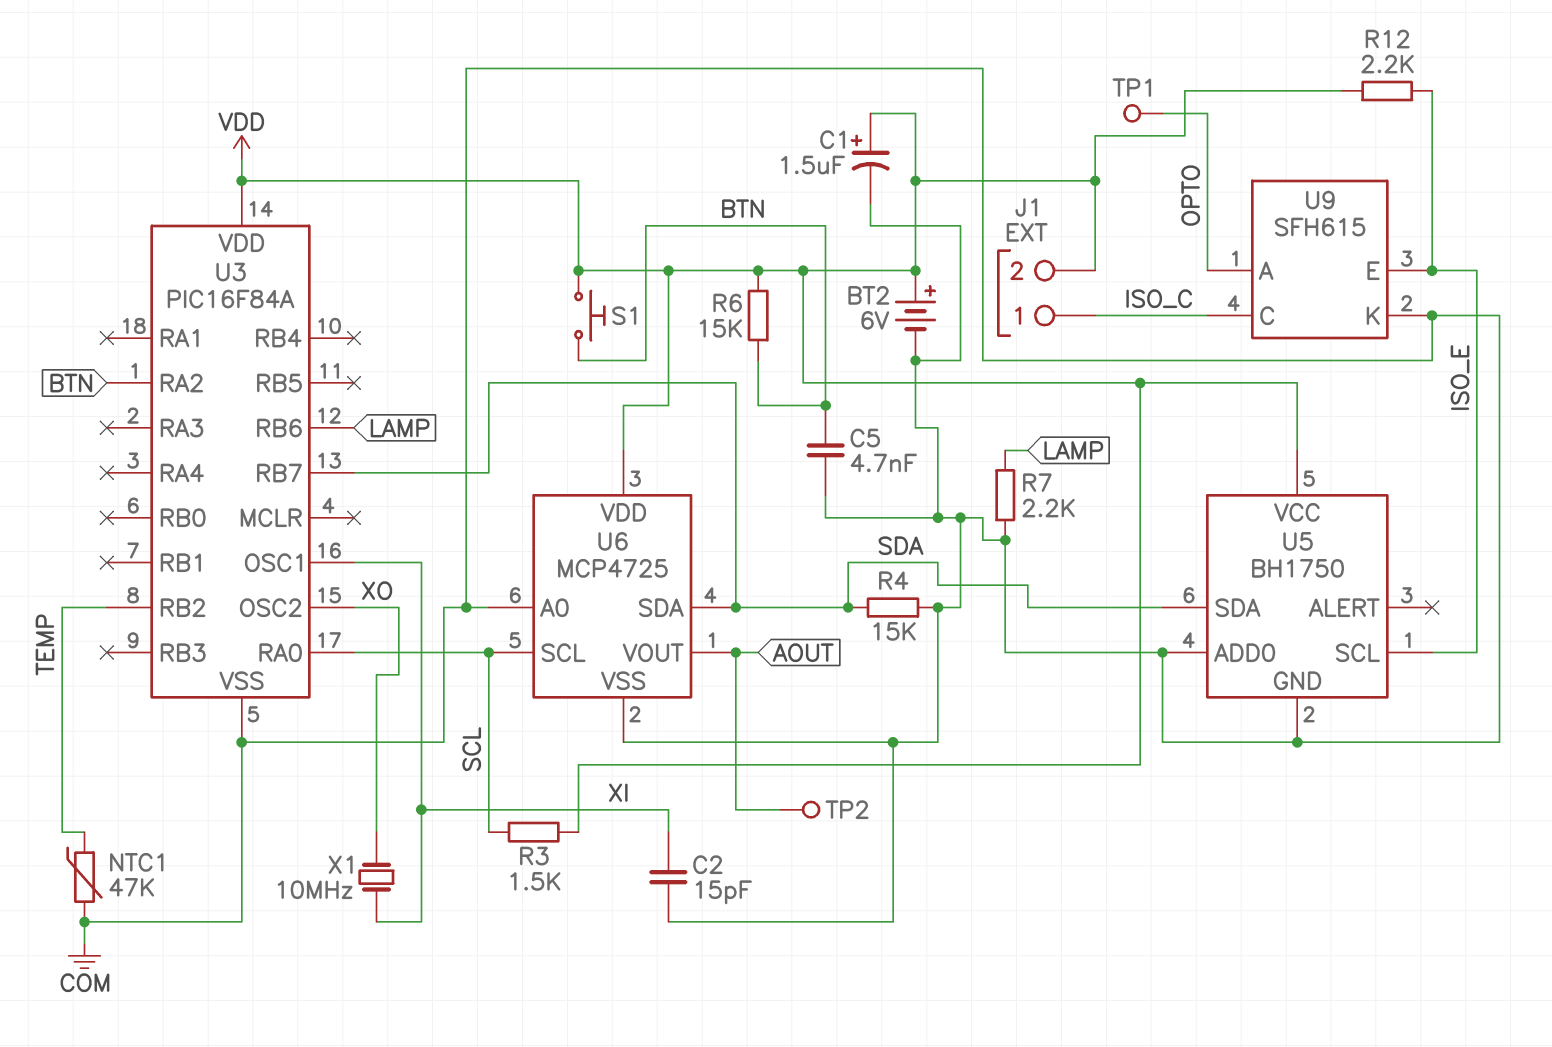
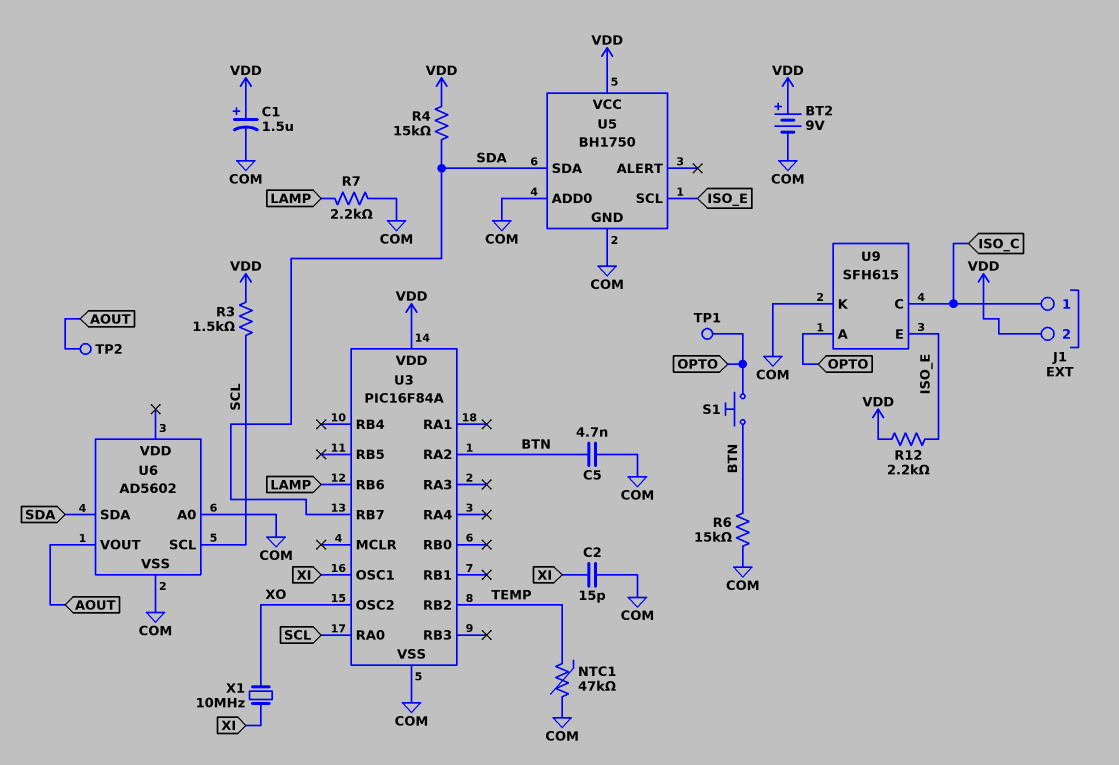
BT2: 6V (plus VDD, minus COM) -> 9V (plus VDD, minus COM)
R4: 15k (COM, SDA) -> 15k (SDA, VDD)
R6: 15k (BTN, VDD) -> 15k (BTN, COM)
S1: button (BTN, VDD) -> button (BTN, OPTO)
U6: MCP4725 -> AD5602
U6 pin VDD: VDD -> none

